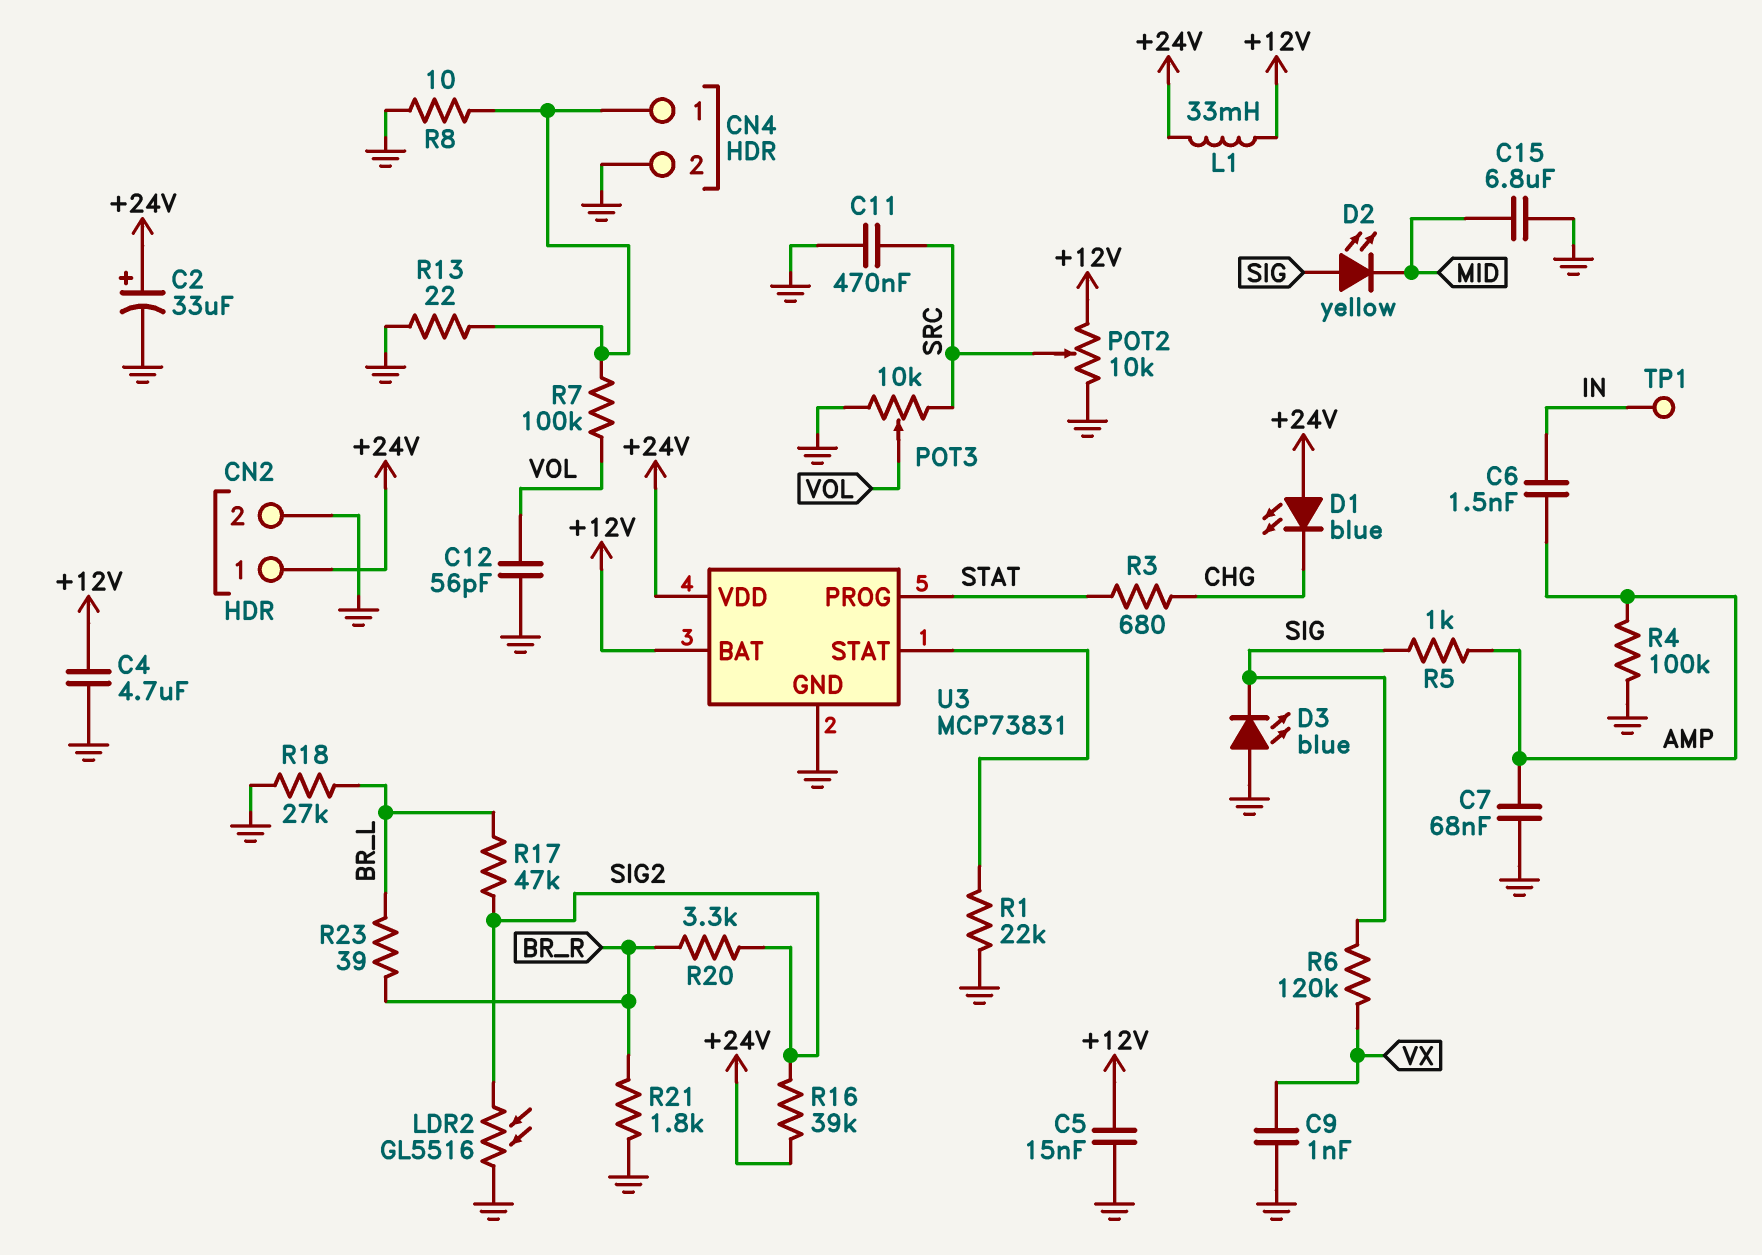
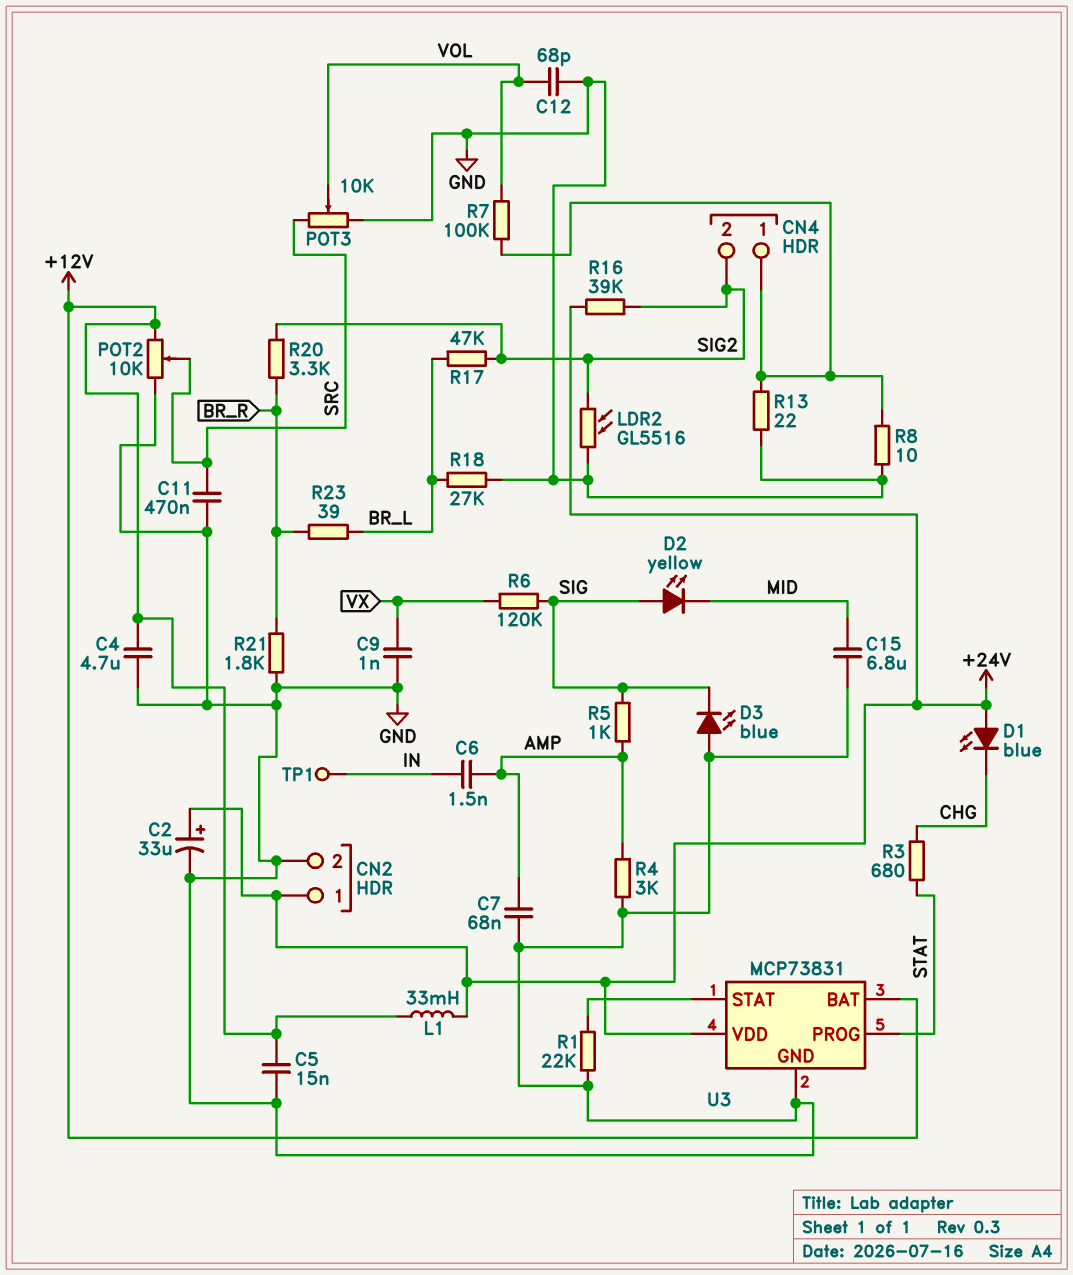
C12: 56pF (GND, VOL) -> 68pF (GND, VOL)
CN4 pin 2: GND -> SIG2
R4: 100k (AMP, GND) -> 3k (AMP, GND)

